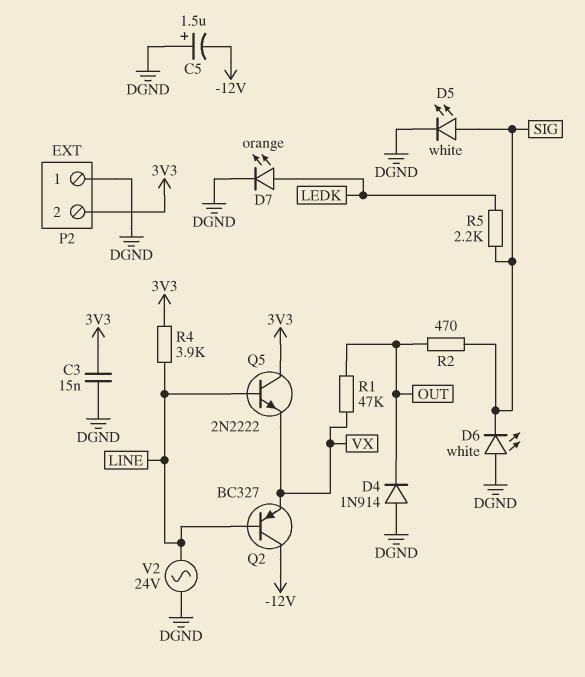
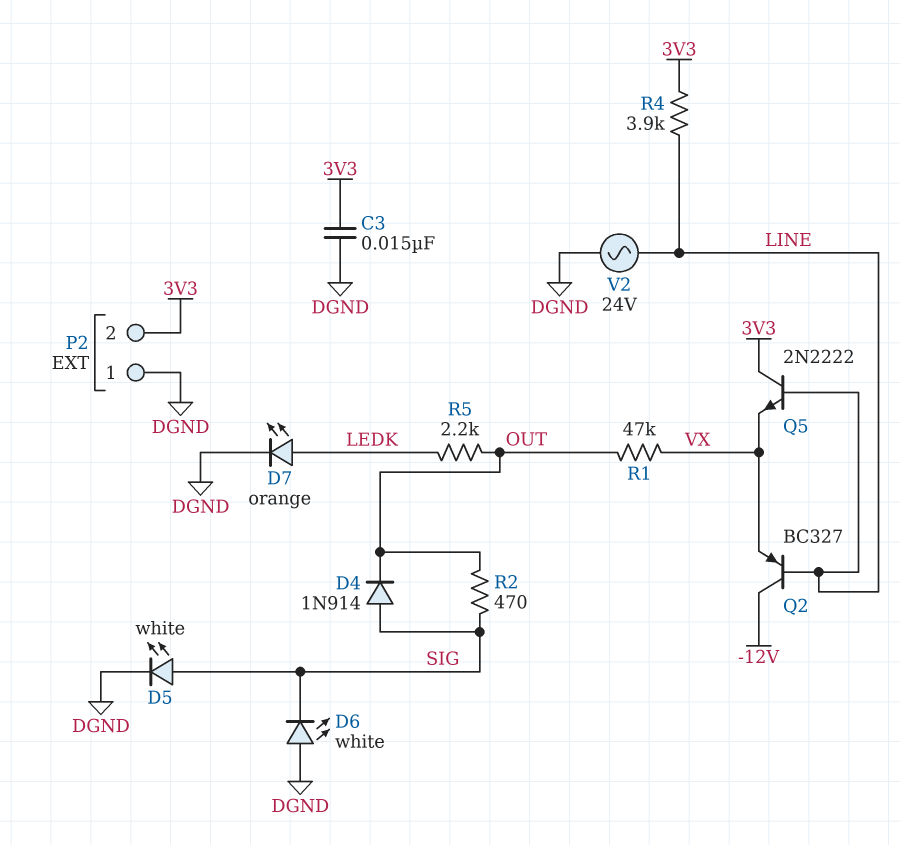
C5: 1.5uF (plus DGND, minus -12V) -> none
D4: diode 1N914 (A DGND, K OUT) -> diode 1N914 (A SIG, K OUT)
R5: 2.2k (LEDK, SIG) -> 2.2k (LEDK, OUT)

